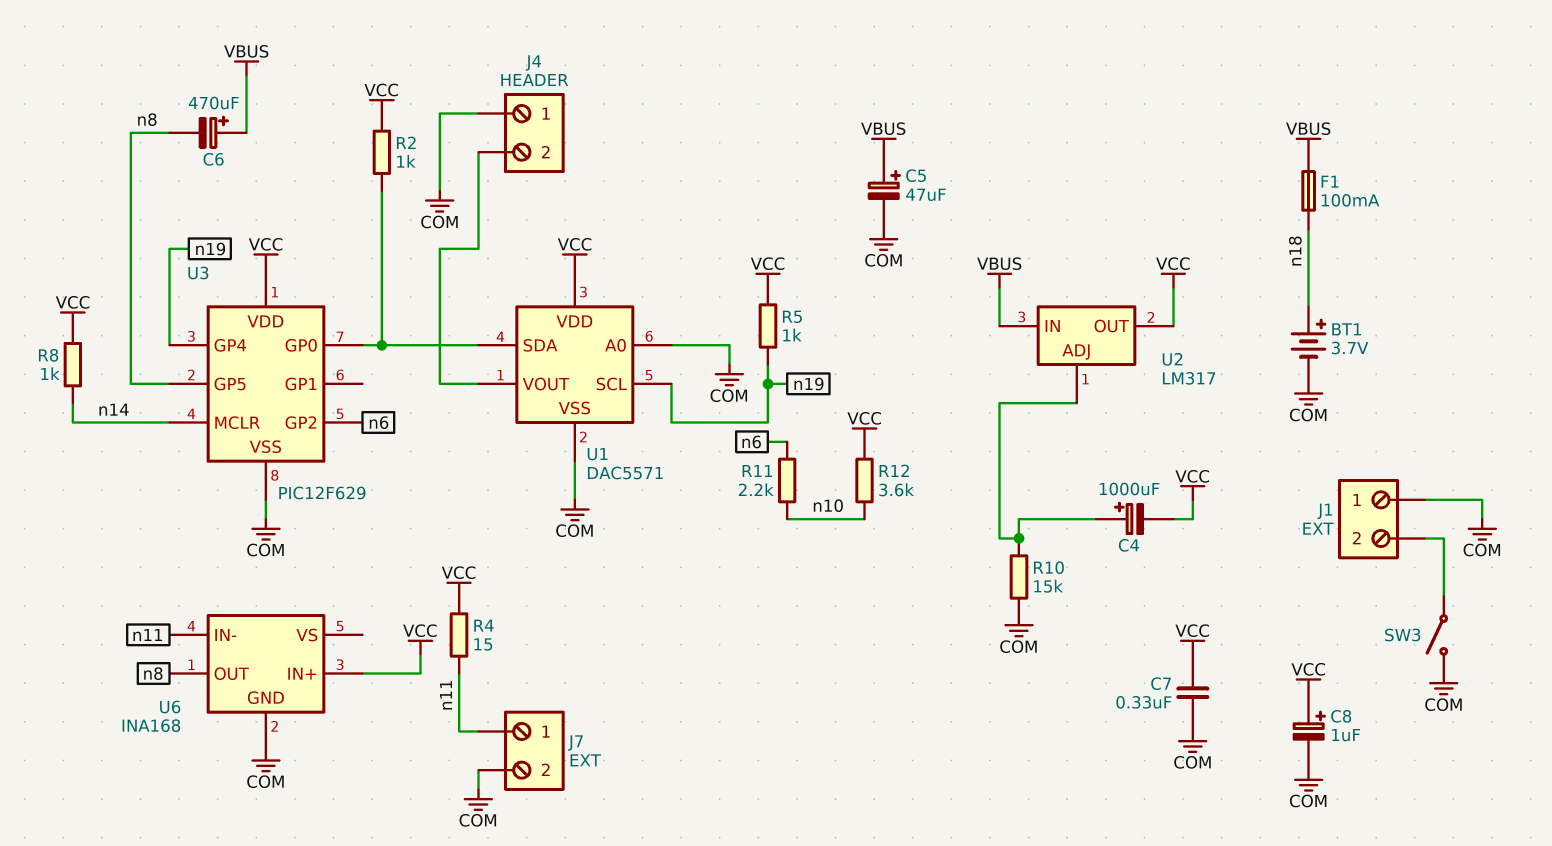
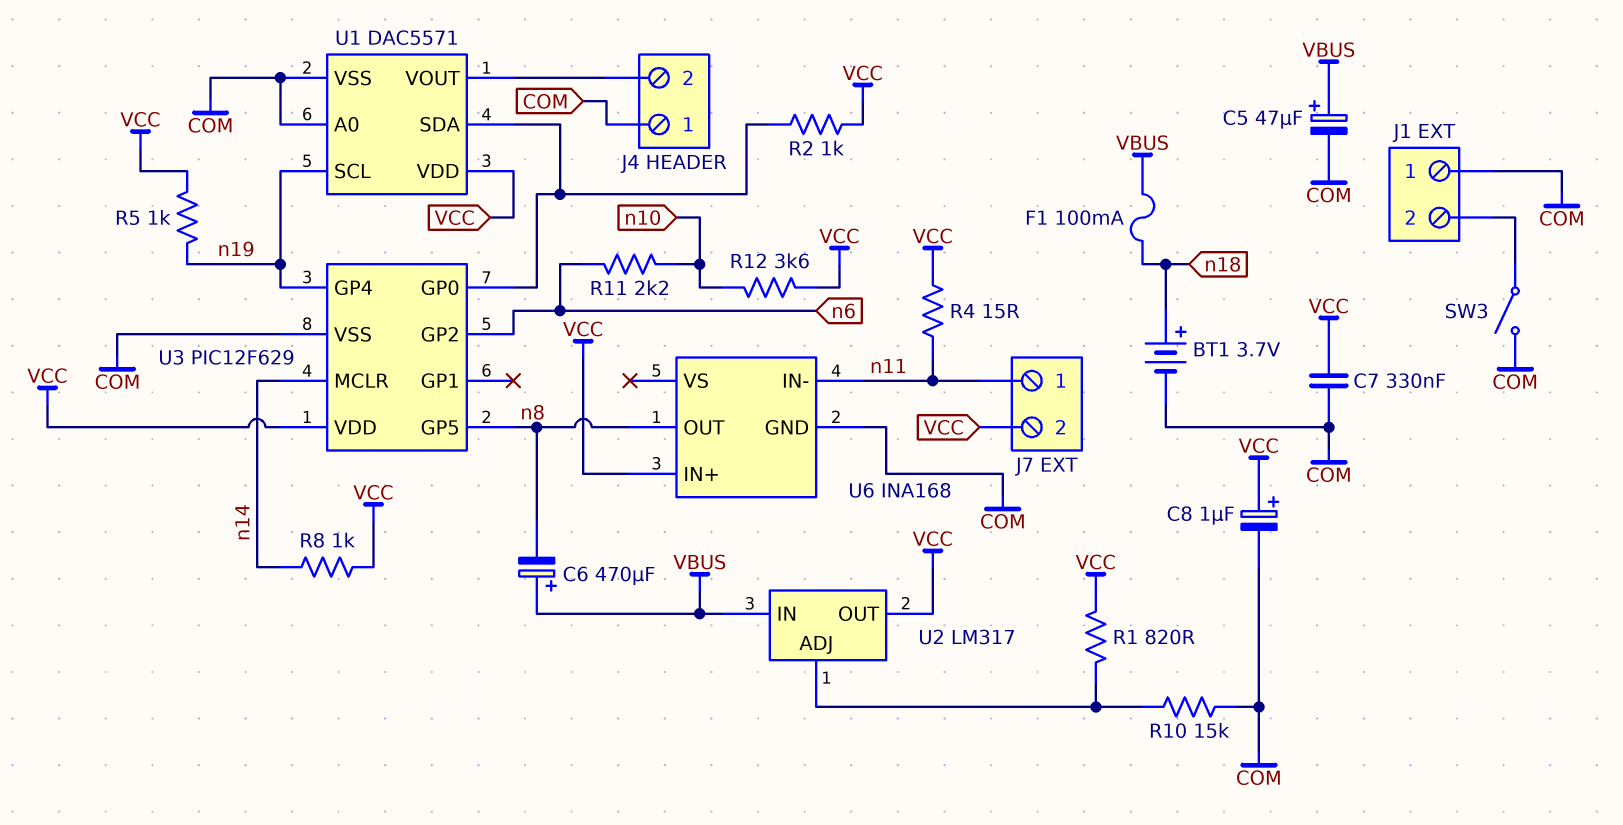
C4: 1000uF (plus U2/ADJ, minus VCC) -> none
J7 pin 2: COM -> VCC
R1: none -> 820 (U2/ADJ, VCC)

